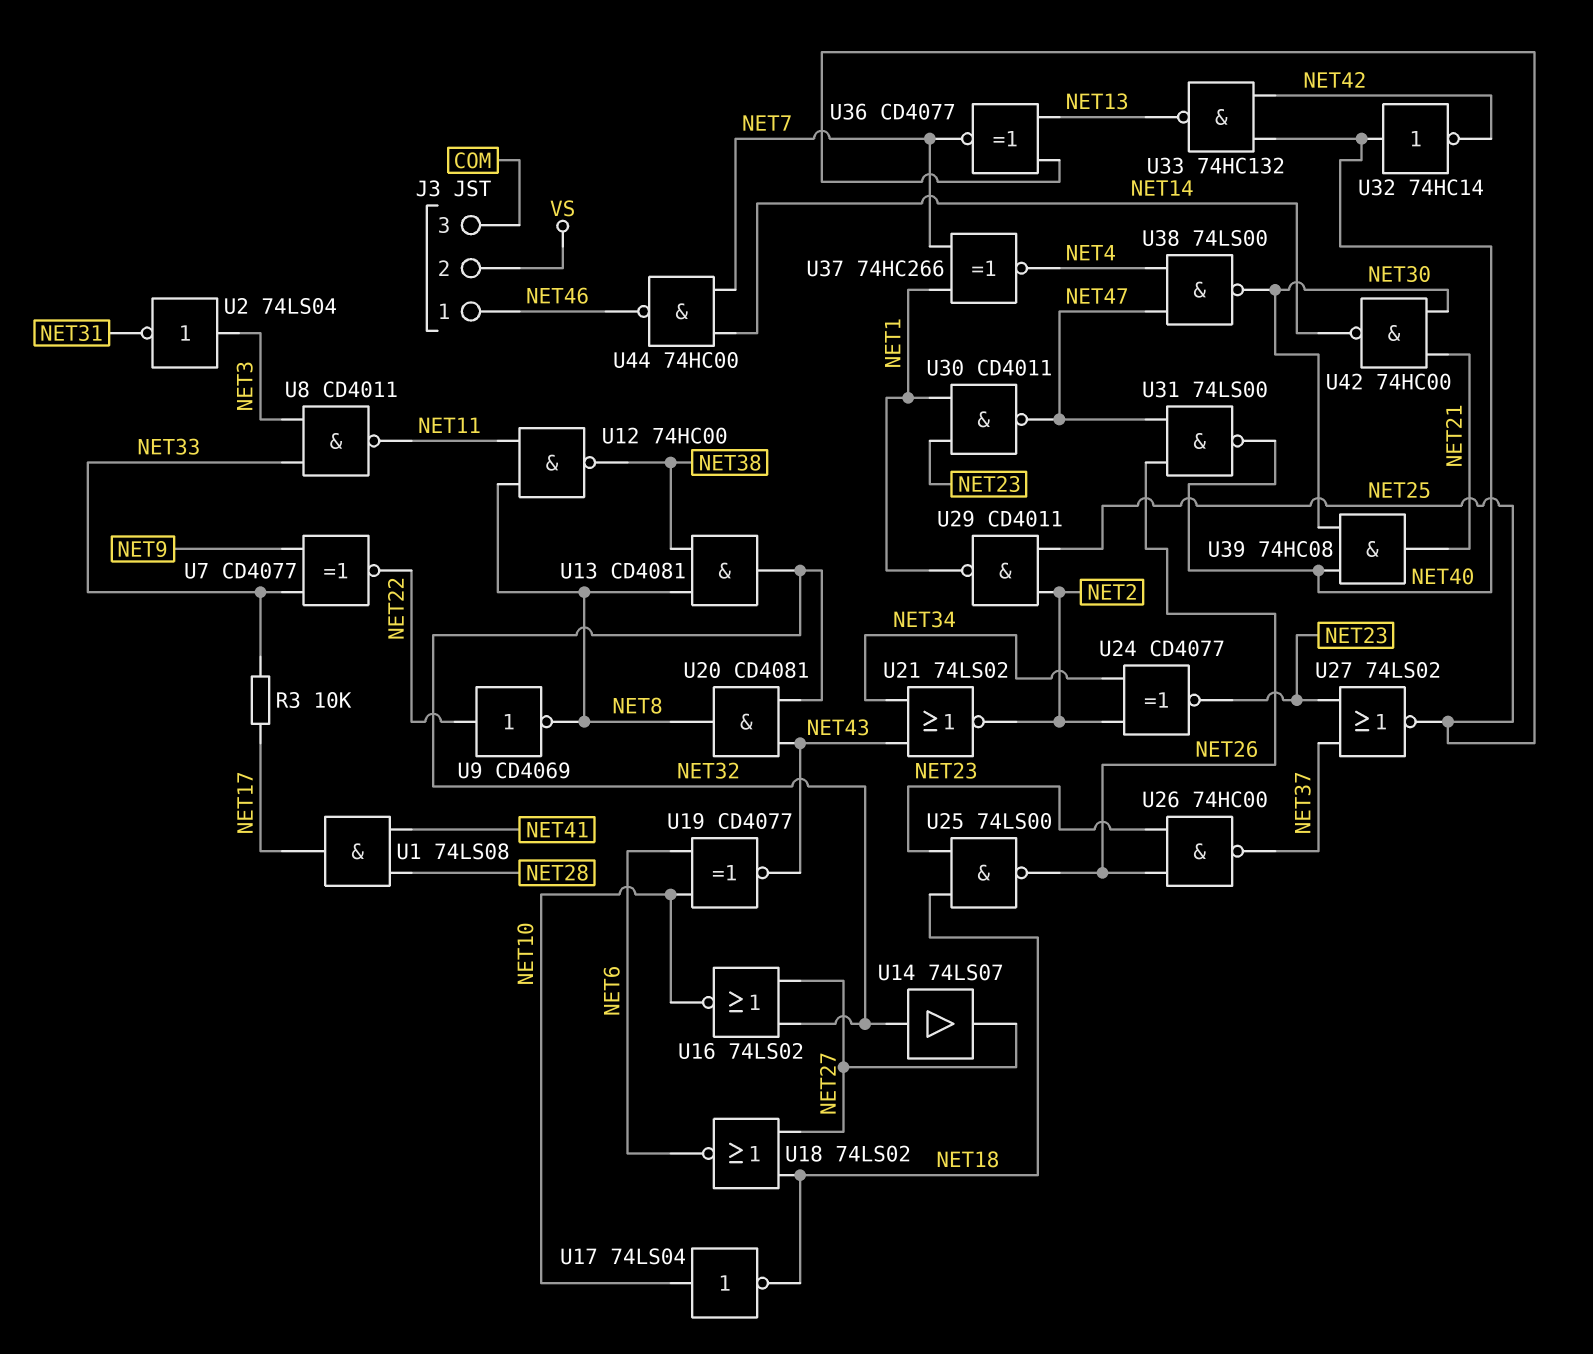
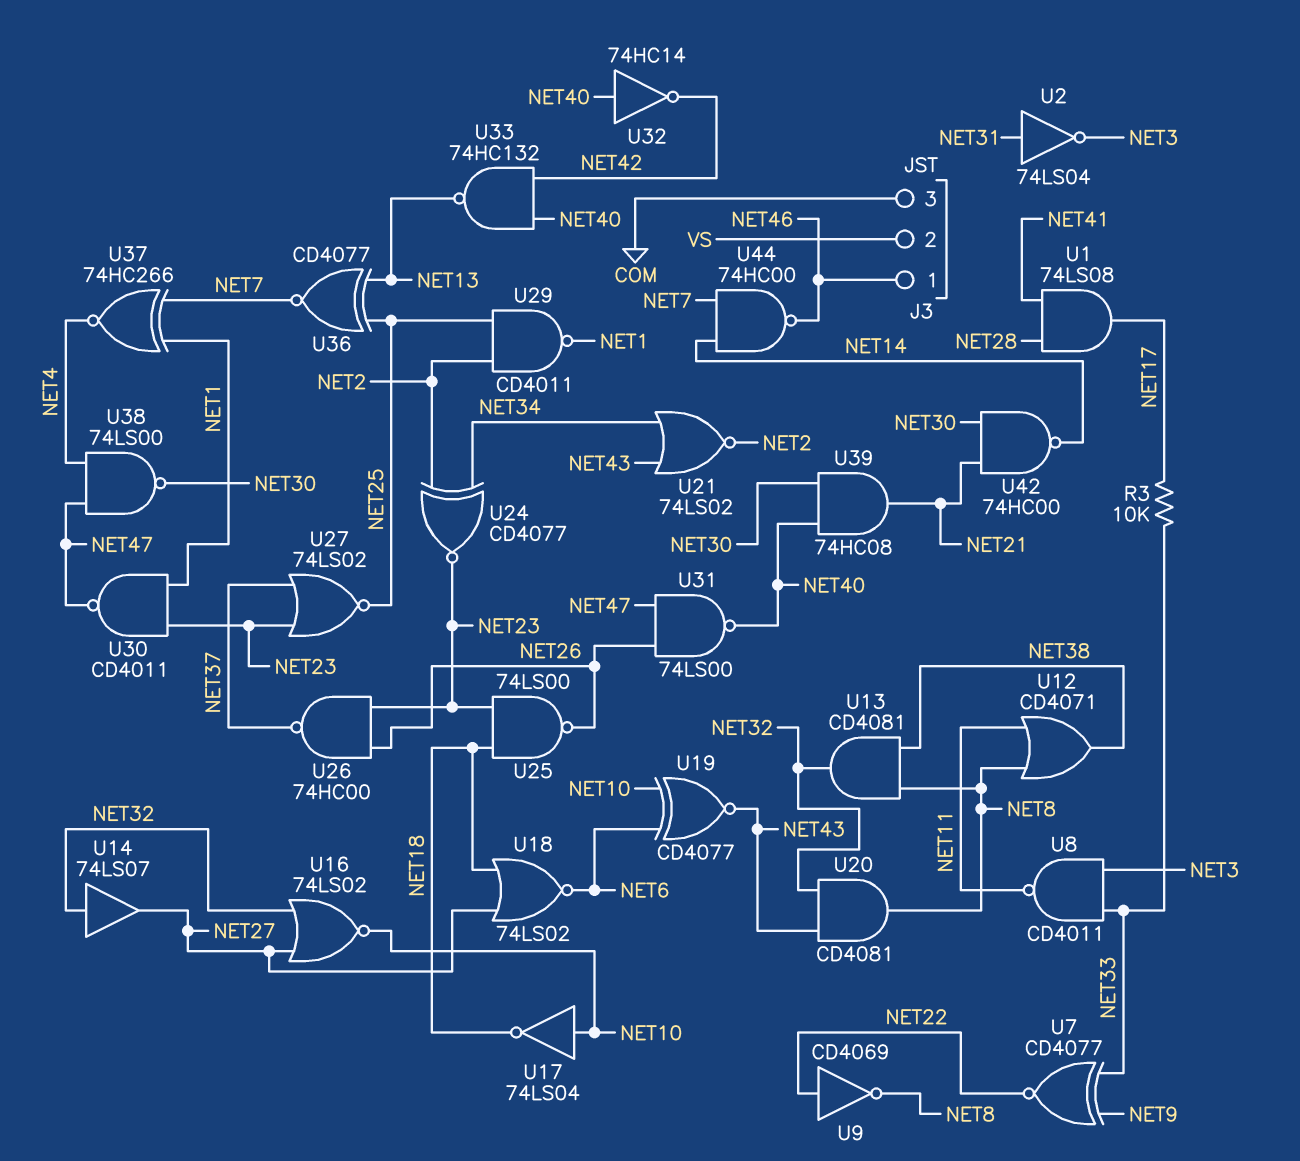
U2: NOT 74LS04 (in NET3, out NET31) -> NOT 74LS04 (in NET31, out NET3)
U12: NAND 74HC00 (in NET8, in NET11, out NET38) -> OR CD4071 (in NET8, in NET11, out NET38)

